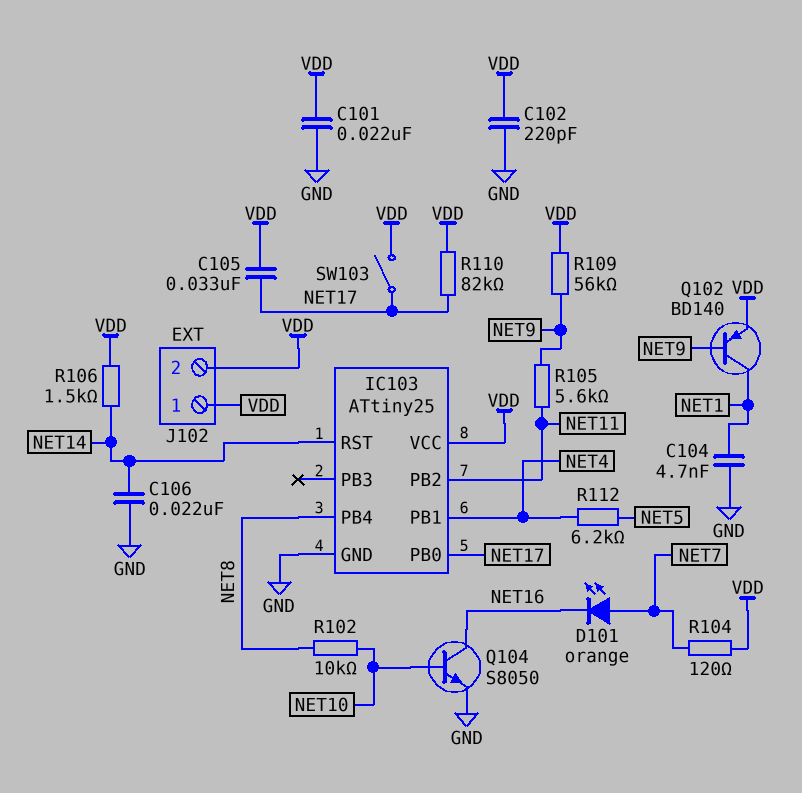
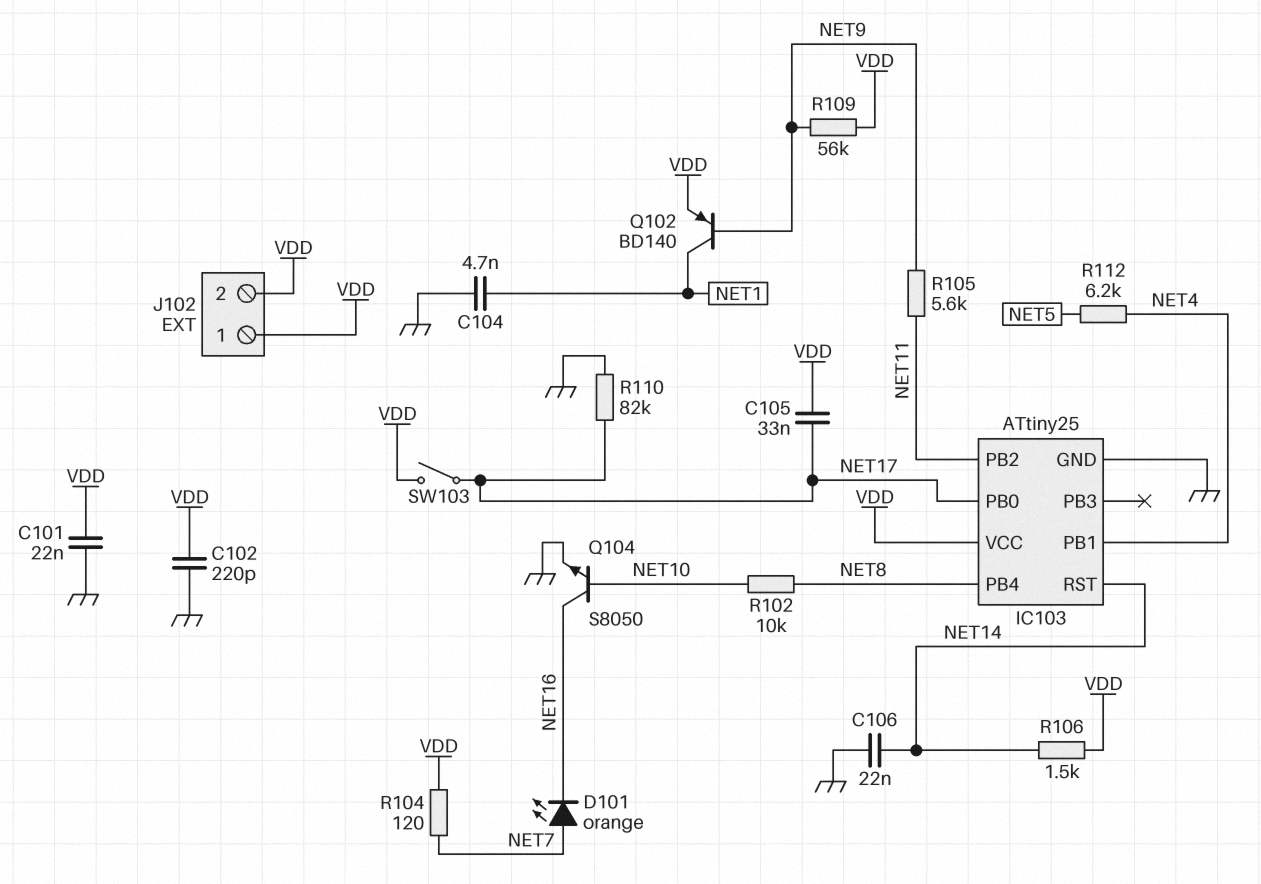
R110: 82k (NET17, VDD) -> 82k (GND, NET17)

